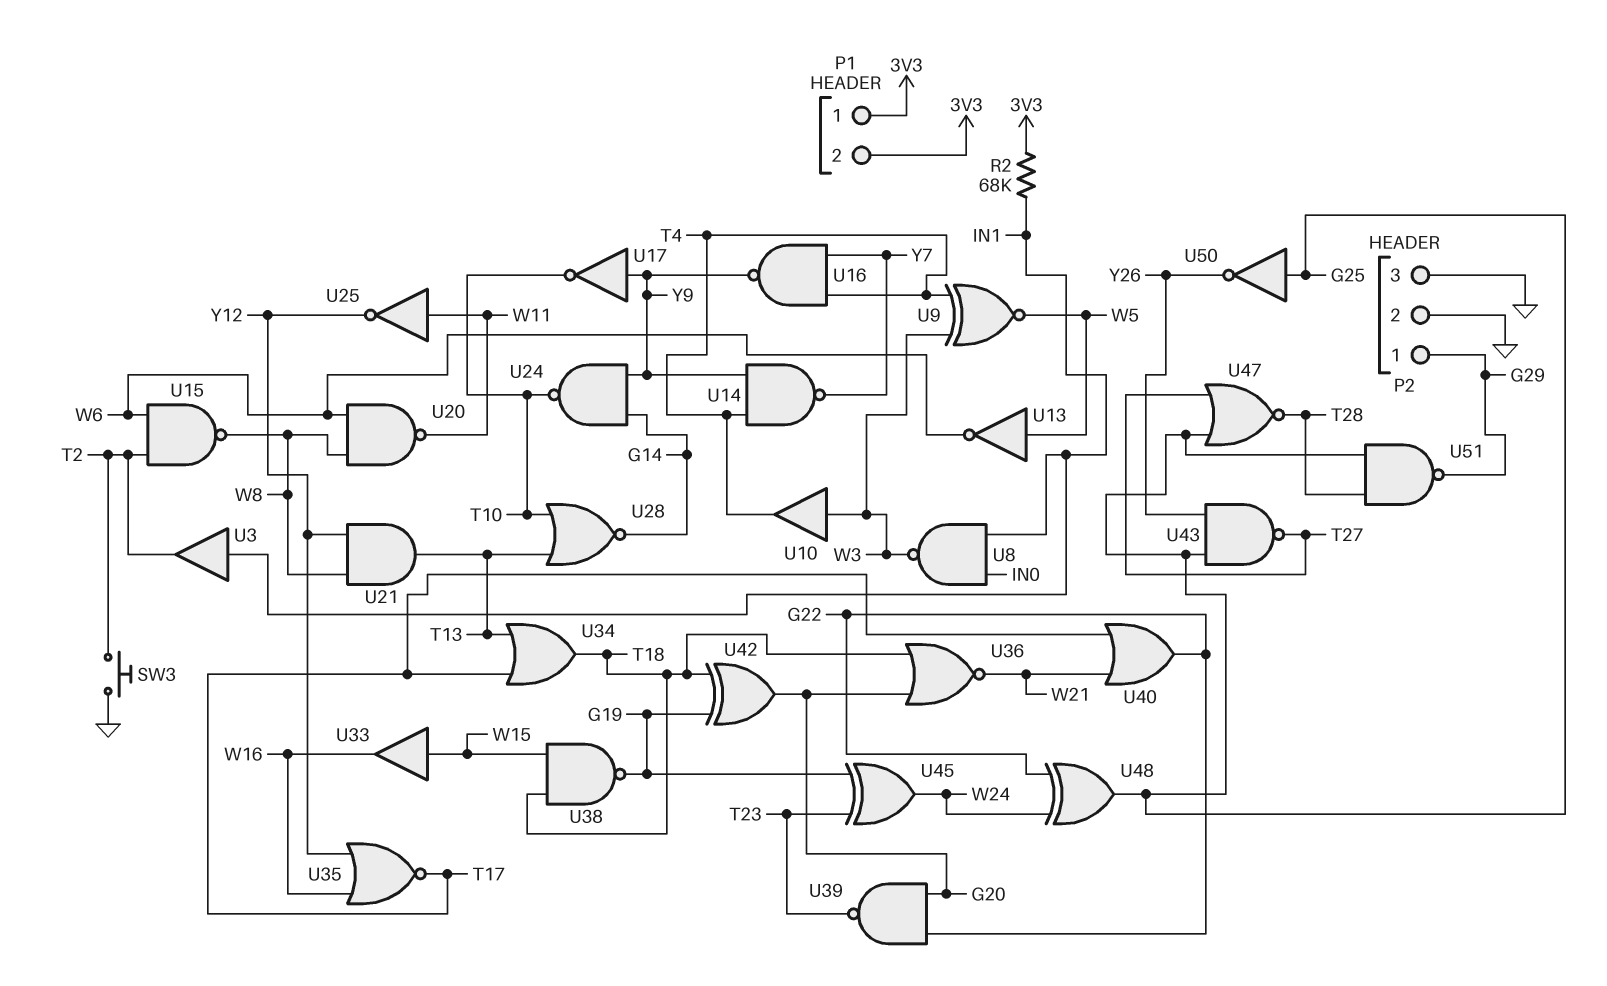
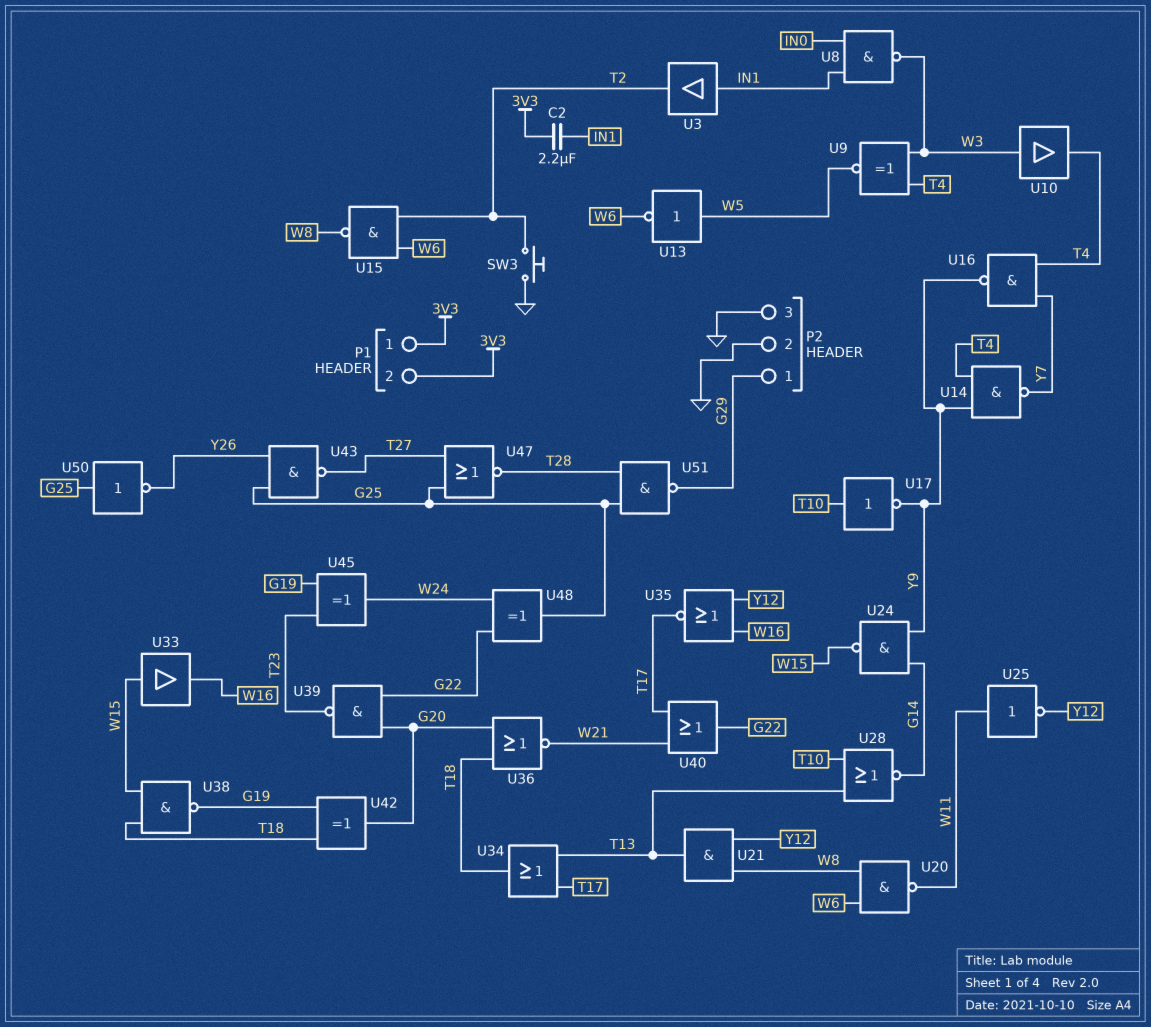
C2: none -> 2.2uF (3V3, IN1)
R2: 68k (3V3, IN1) -> none
U17: NOT (in Y9, out T10) -> NOT (in T10, out Y9)
U24: NAND (in G14, in Y9, out T10) -> NAND (in G14, in Y9, out W15)

